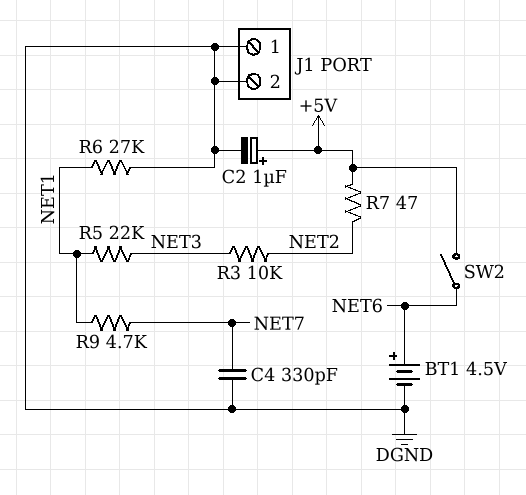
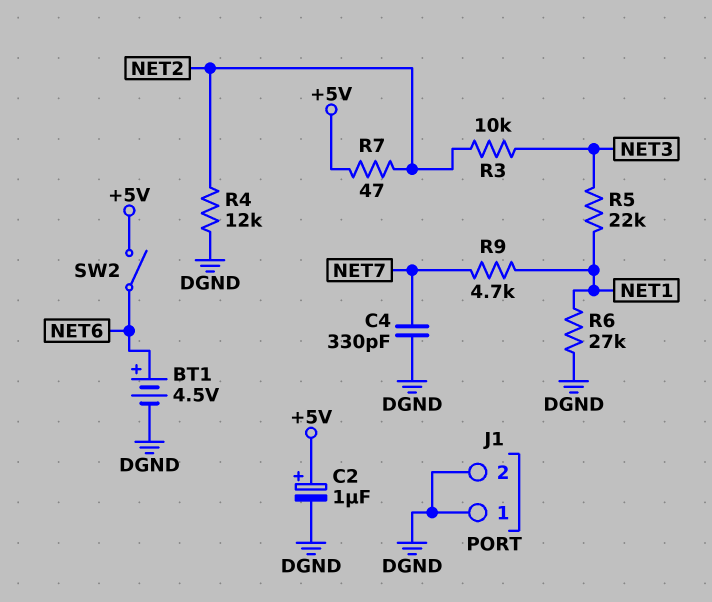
R4: none -> 12k (DGND, NET2)

